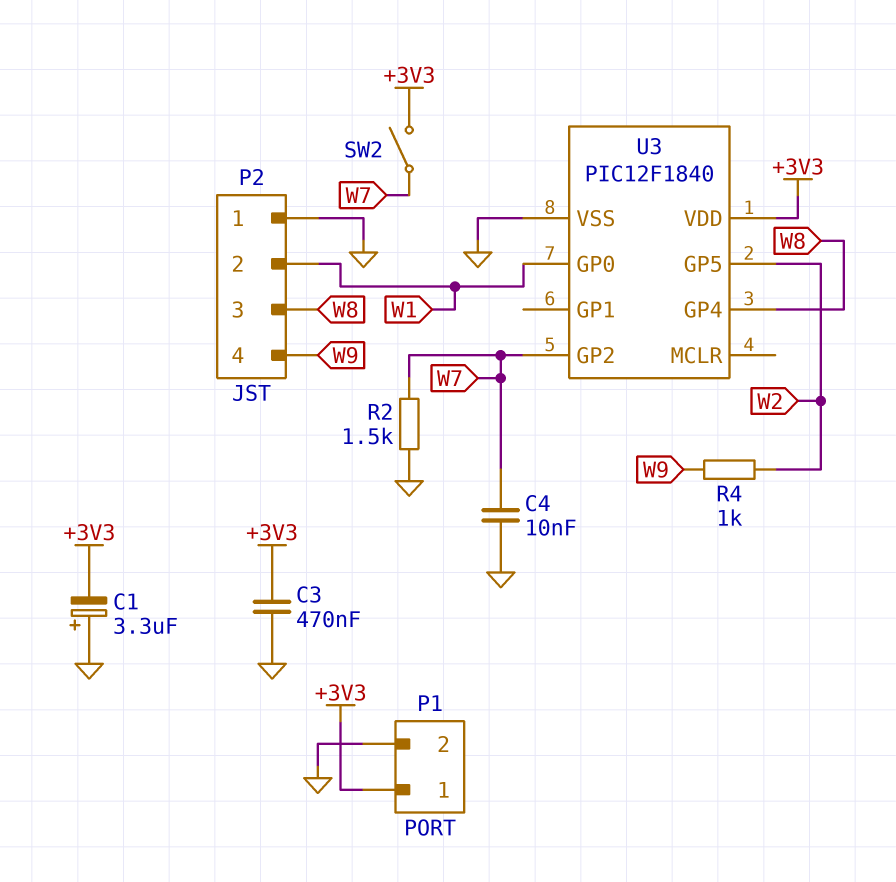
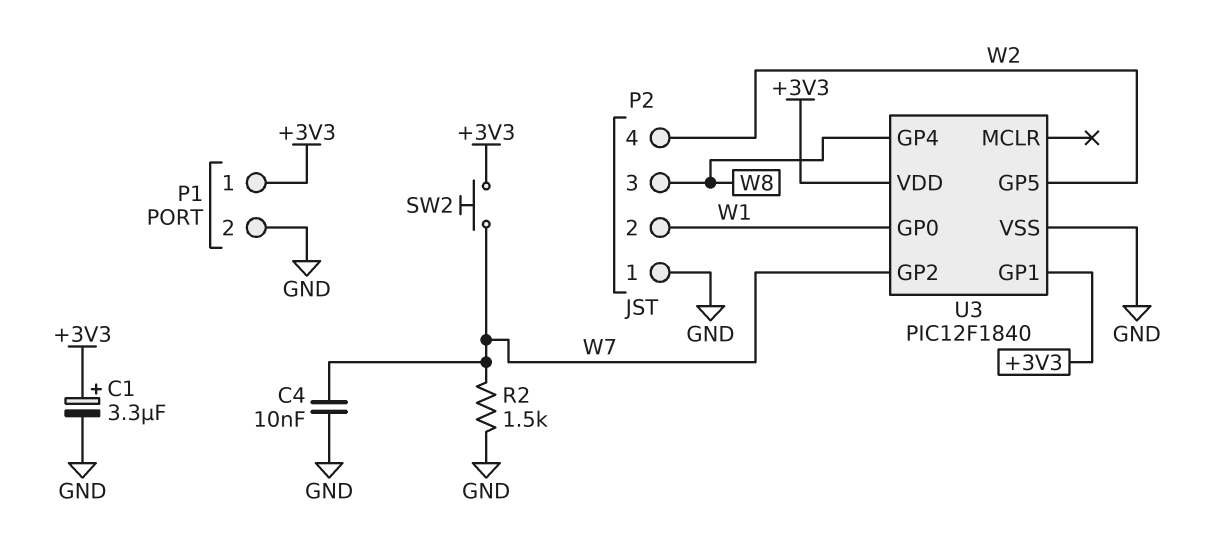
C1: 3.3uF (plus GND, minus +3V3) -> 3.3uF (plus +3V3, minus GND)
C3: 470nF (+3V3, GND) -> none
P2 pin 4: W9 -> W2
R4: 1k (W2, W9) -> none
SW2: switch (+3V3, W7) -> button (+3V3, W7)
U3 pin GP1: none -> +3V3

